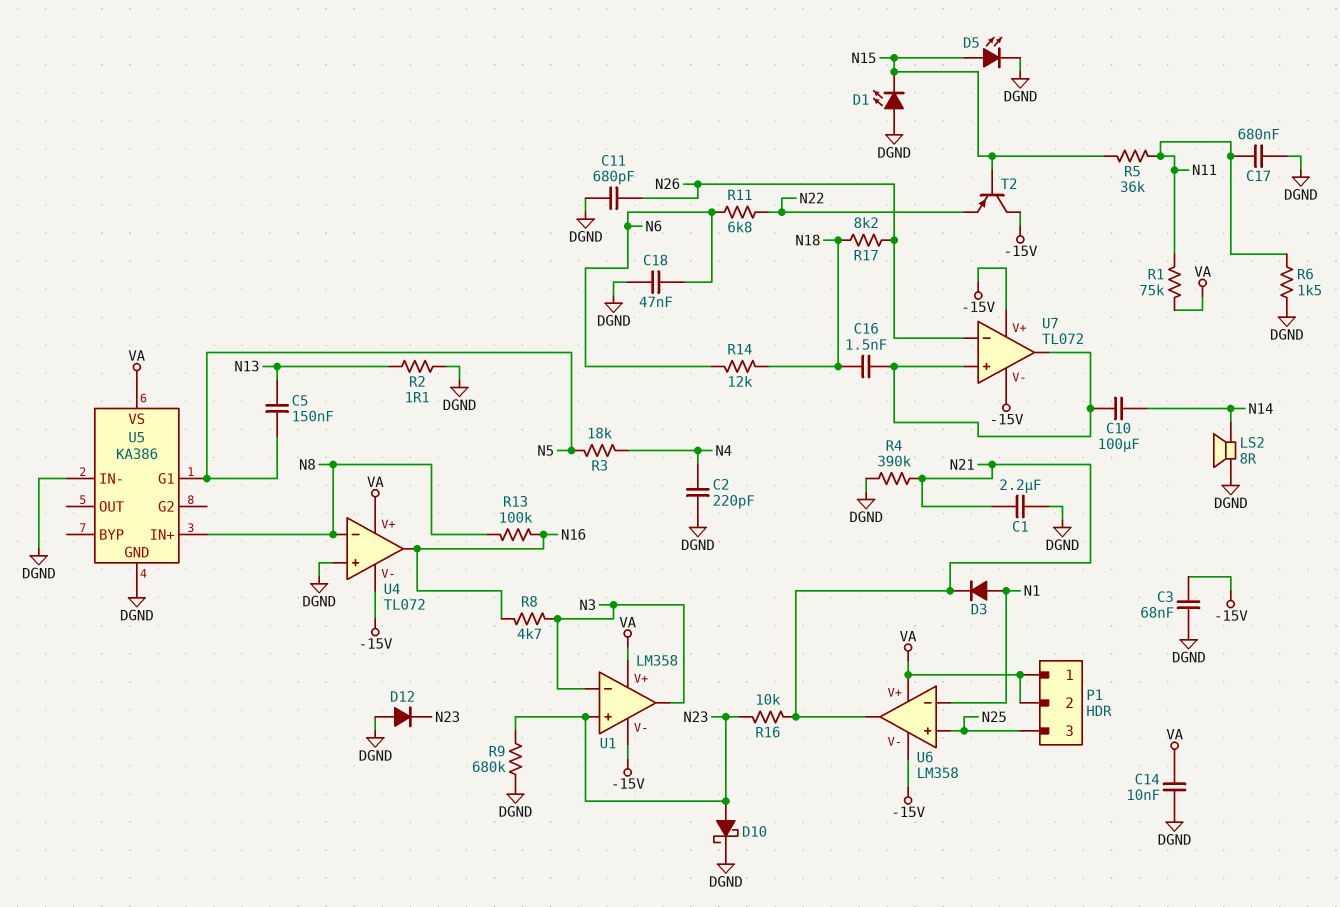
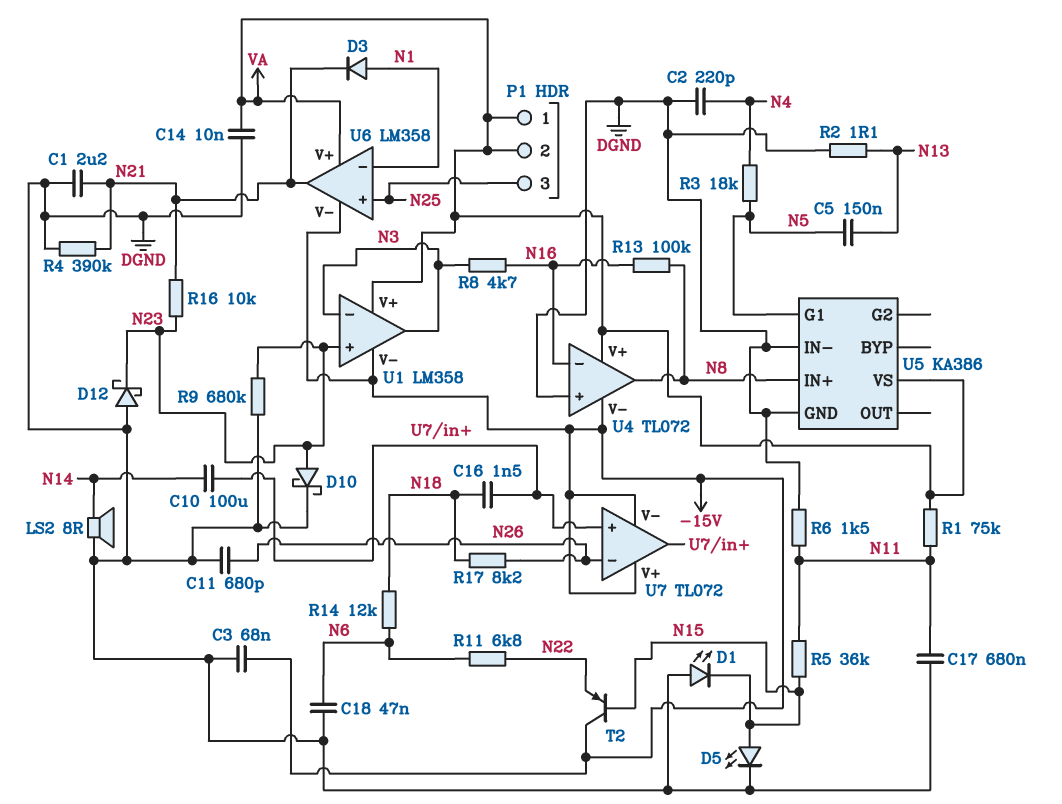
D12: diode (A DGND, K N23) -> schottky (A DGND, K N23)
U4 pin in-: N8 -> N16
U4 pin out: N16 -> N8

